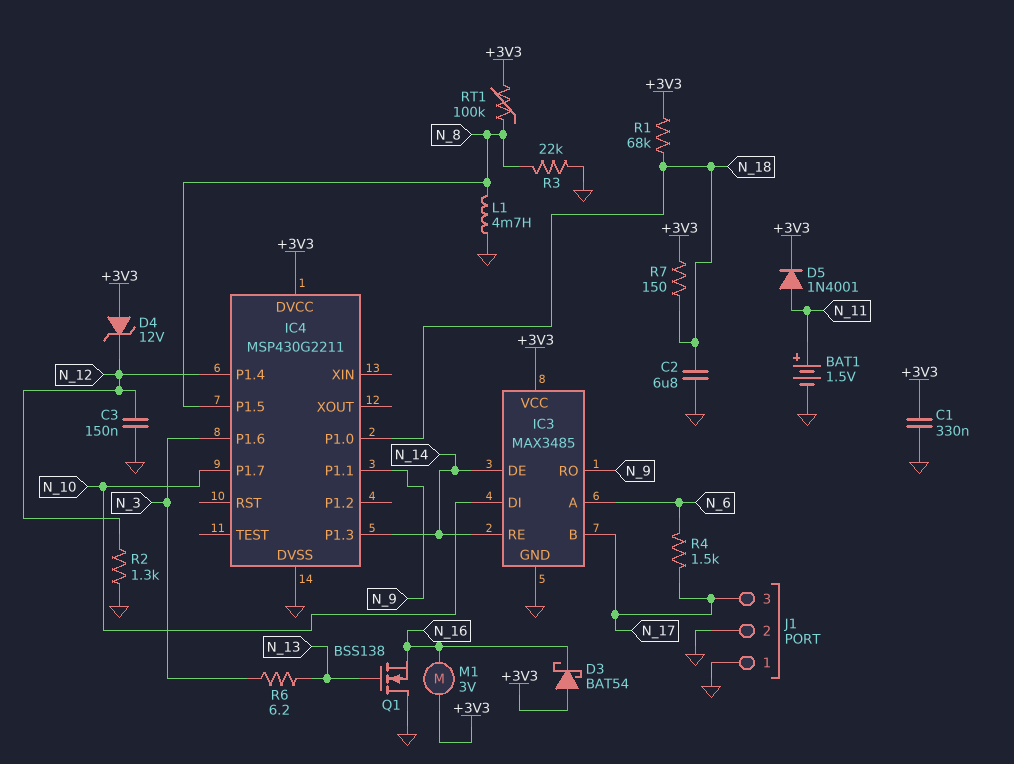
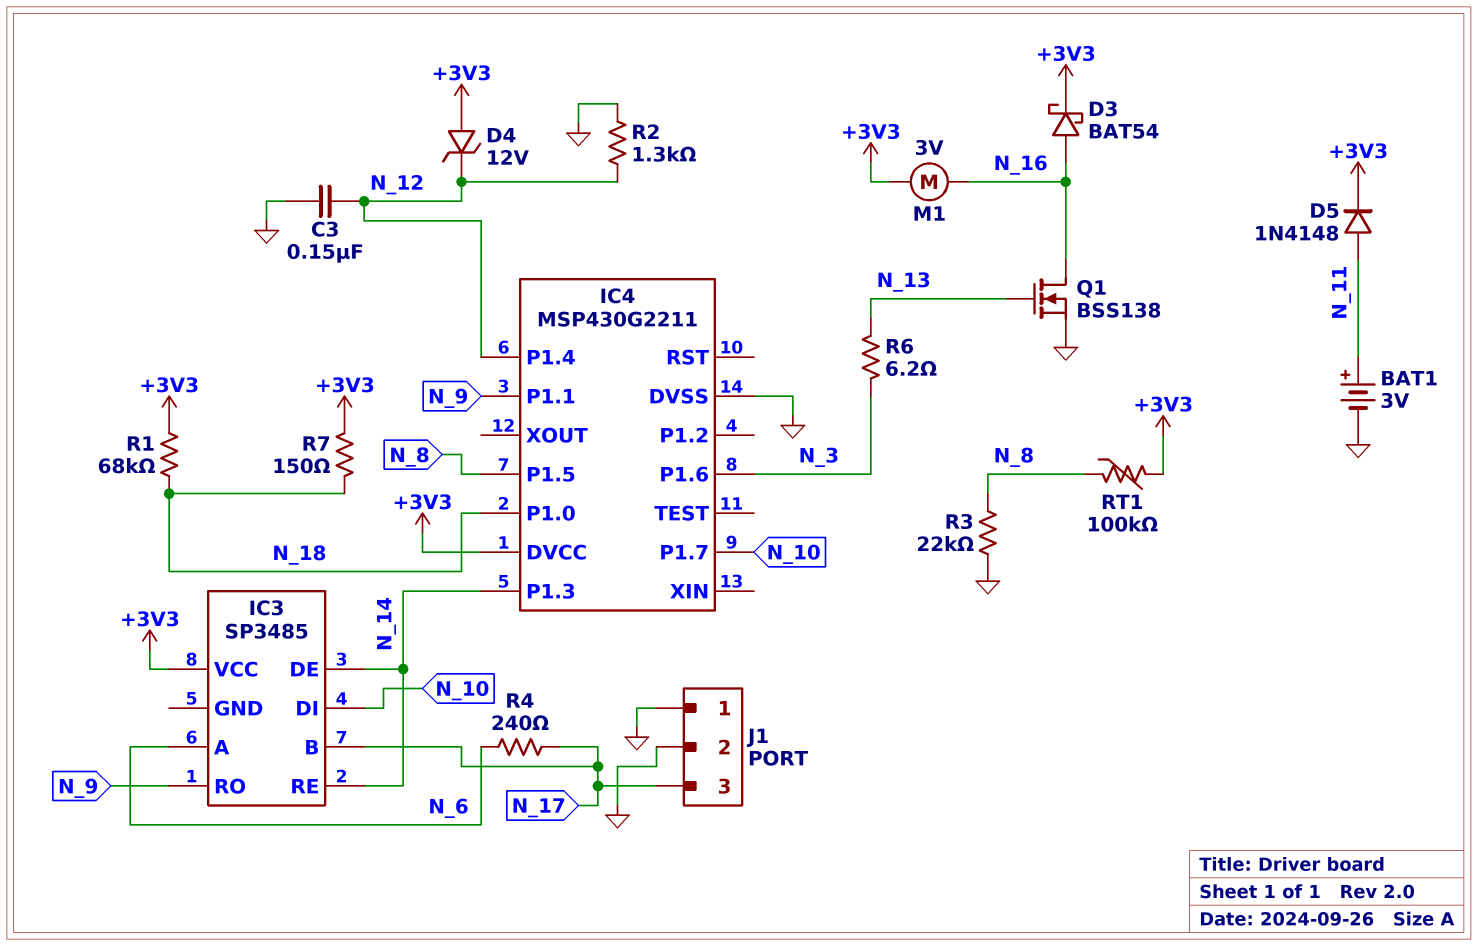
BAT1: 1.5V (plus N_11, minus GND) -> 3V (plus N_11, minus GND)
C1: 330nF (+3V3, GND) -> none
C2: 6.8uF (GND, N_18) -> none
D3: schottky BAT54 (A +3V3, K N_16) -> schottky BAT54 (A N_16, K +3V3)
D5: diode 1N4001 (A N_11, K +3V3) -> diode 1N4148 (A N_11, K +3V3)
IC3: MAX3485 -> SP3485
IC3 pin GND: GND -> none
L1: 4.7mH (GND, N_8) -> none
Q1: NMOS BSS138 (G N_13, D GND, S N_16) -> NMOS BSS138 (G N_13, D N_16, S GND)
R4: 1.5k (N_6, N_17) -> 240 (N_6, N_17)

